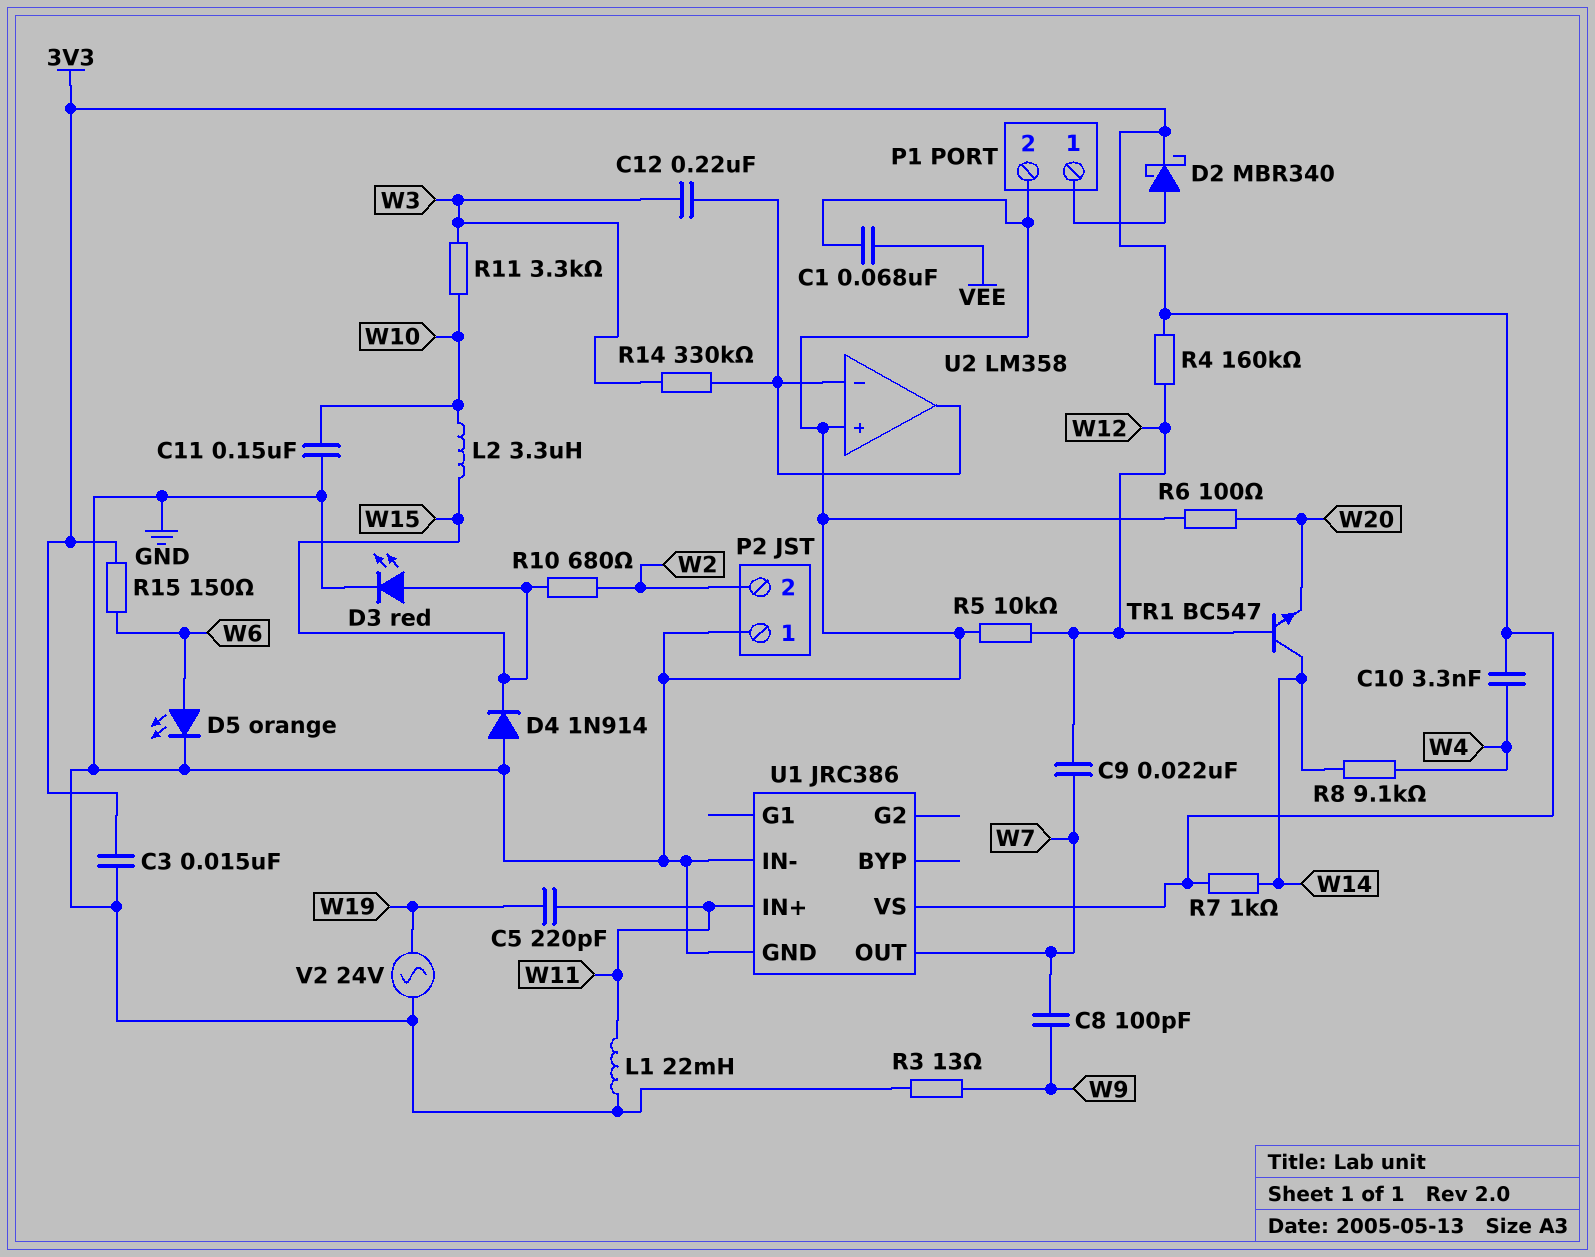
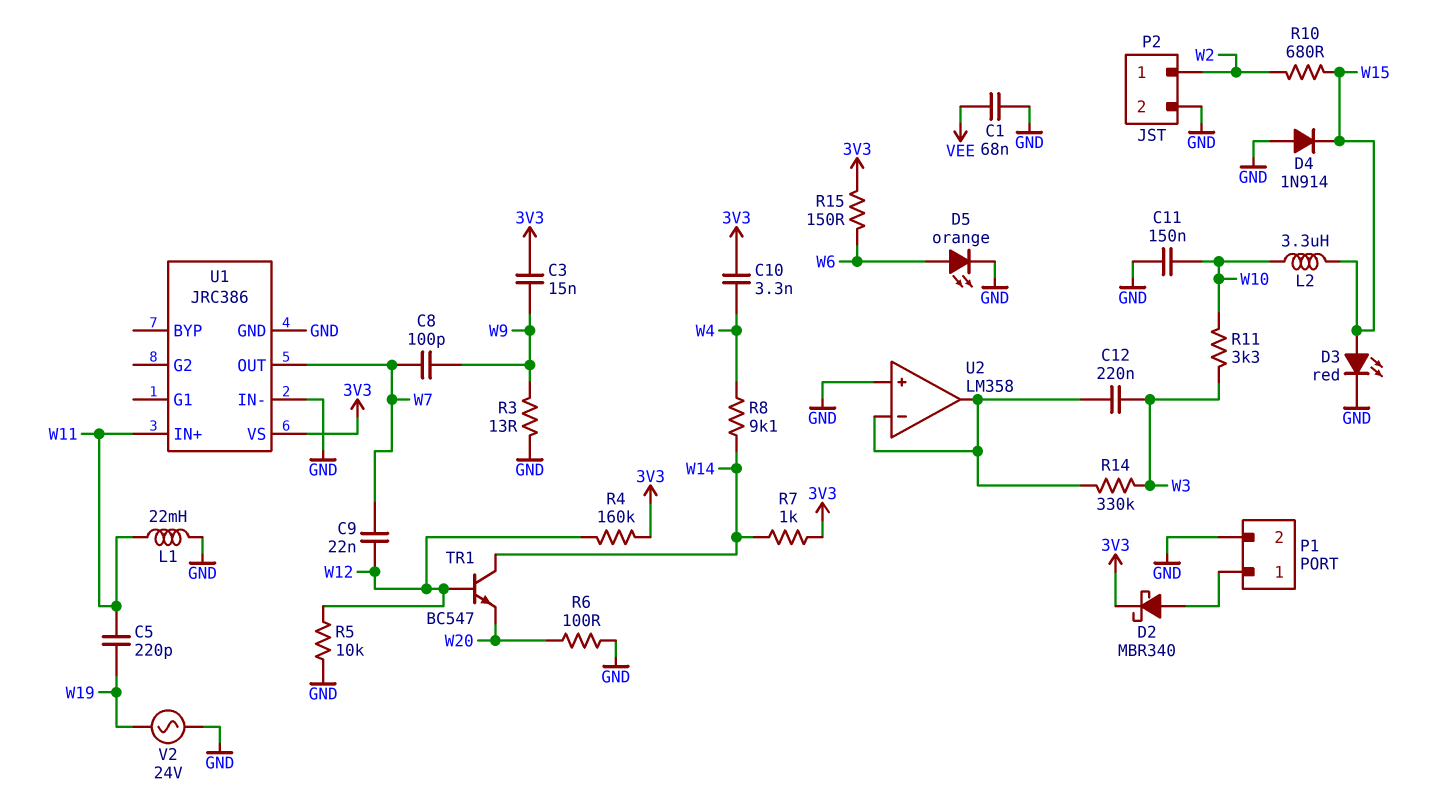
C3: 15nF (3V3, GND) -> 15nF (3V3, W9)
P2 pin 1: GND -> W2
P2 pin 2: W2 -> GND

